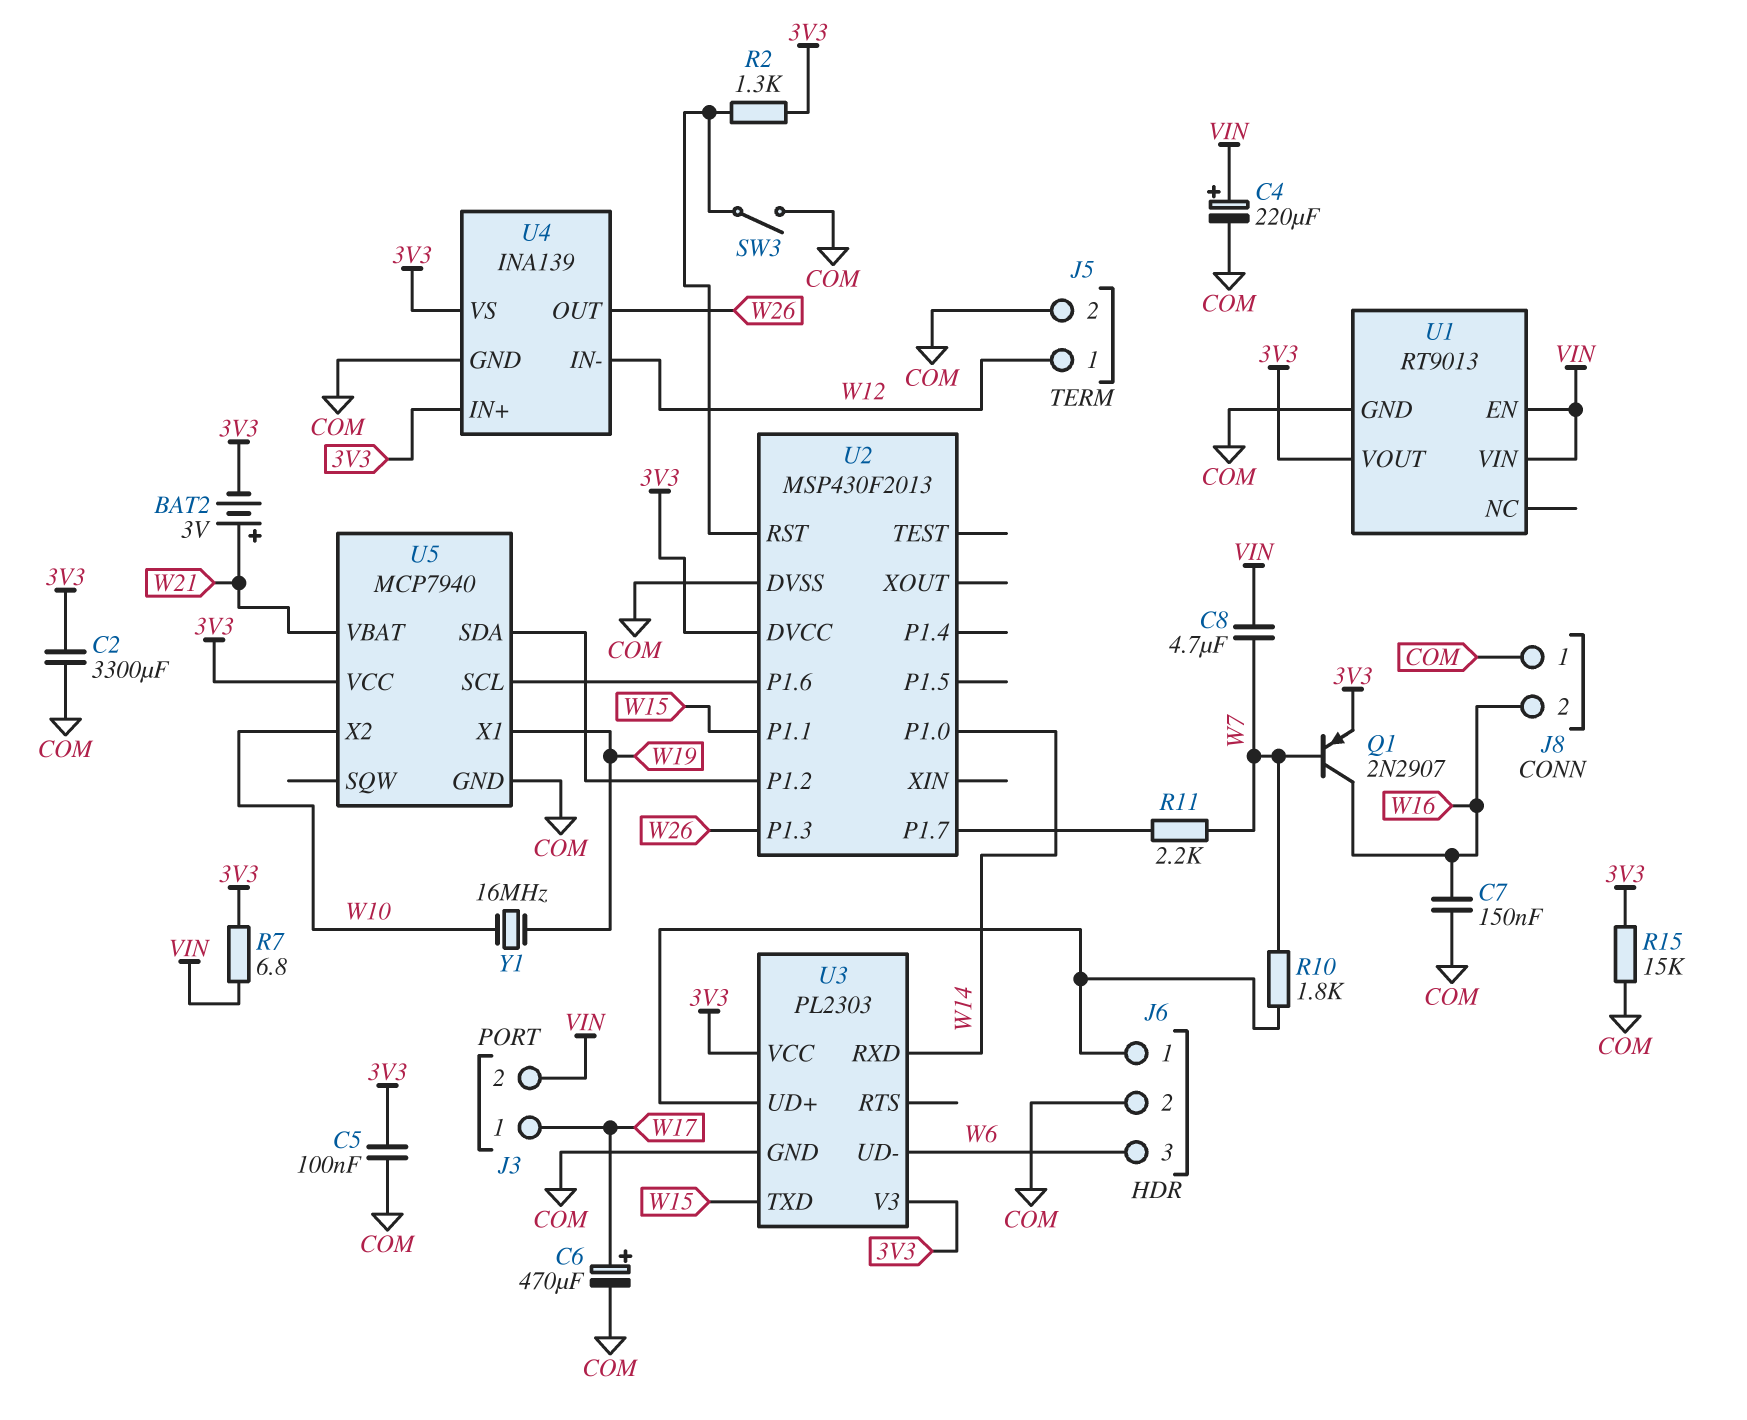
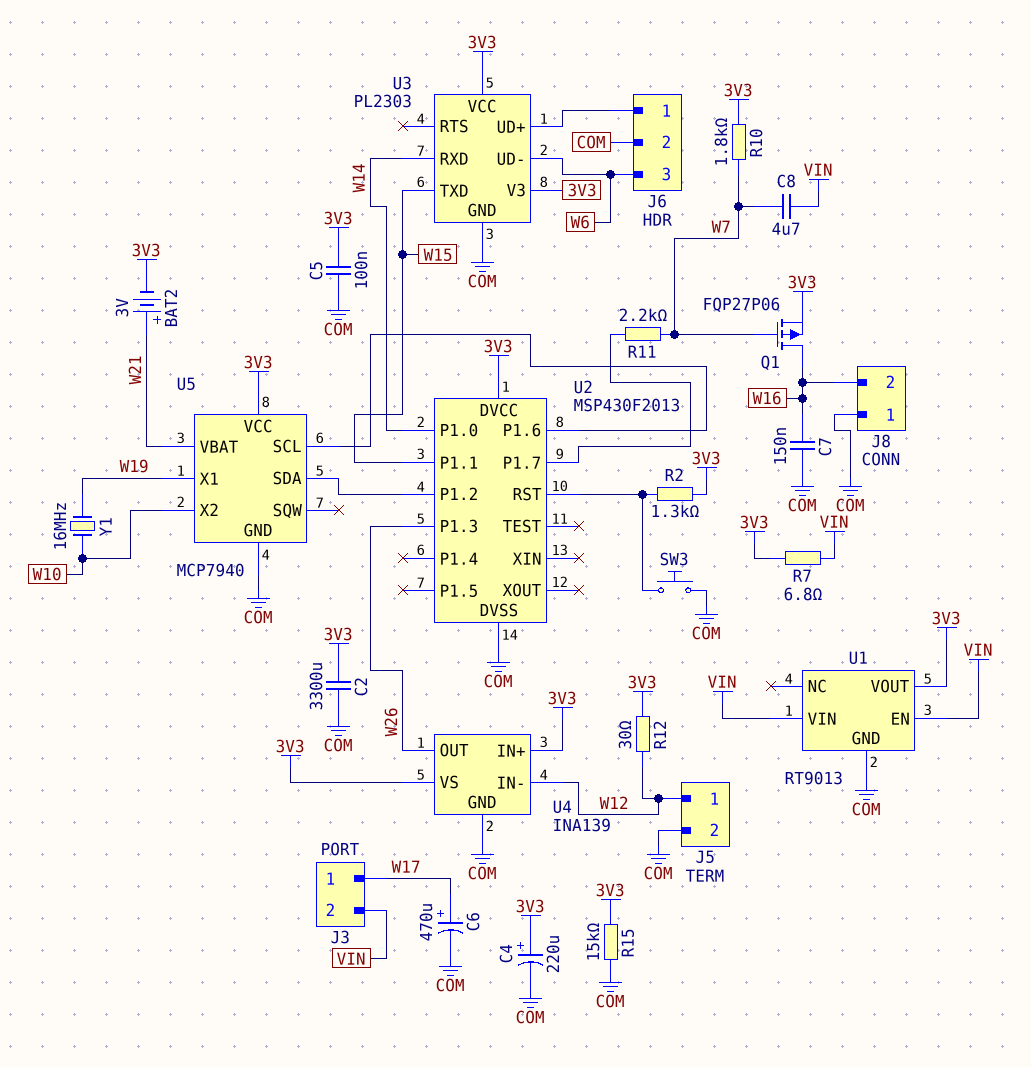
C4: 220uF (plus VIN, minus COM) -> 220uF (plus 3V3, minus COM)
Q1: PNP 2N2907 (B W7, C W16, E 3V3) -> PMOS FQP27P06 (G W7, D W16, S 3V3)
R10: 1.8k (J6/1, W7) -> 1.8k (3V3, W7)
R12: none -> 30 (3V3, W12)
SW3: switch (COM, U2/RST) -> button (COM, U2/RST)

